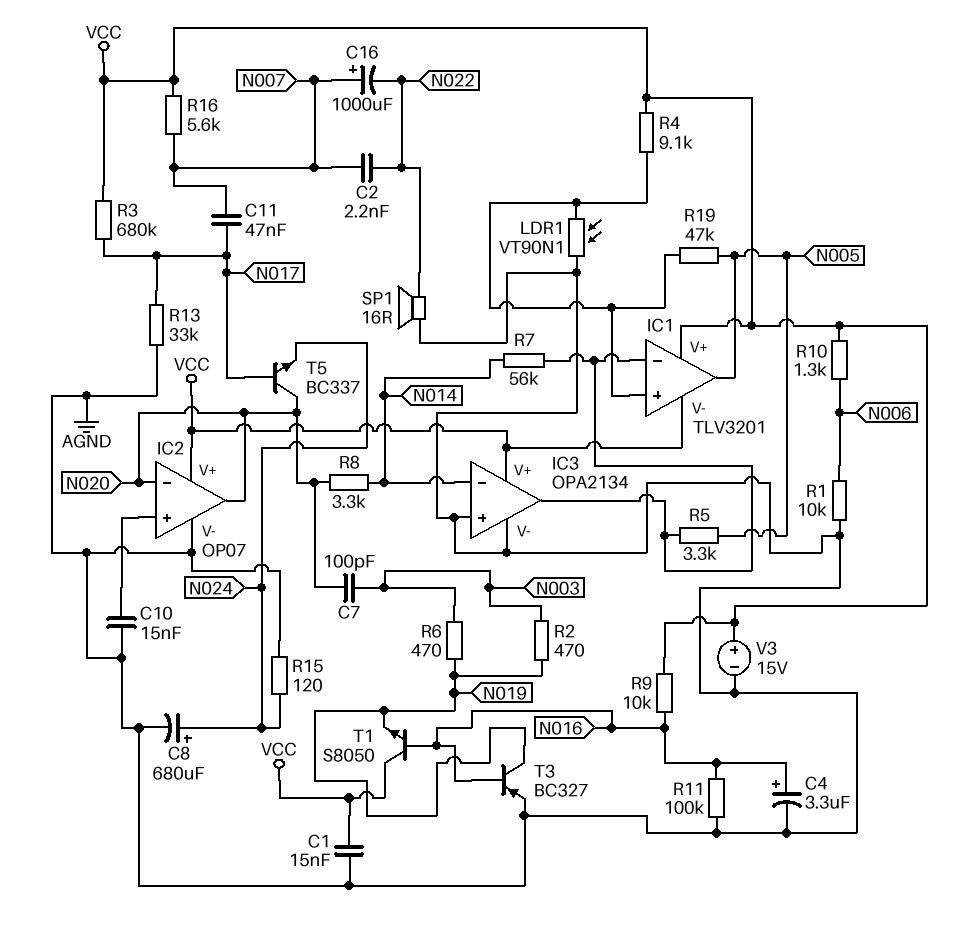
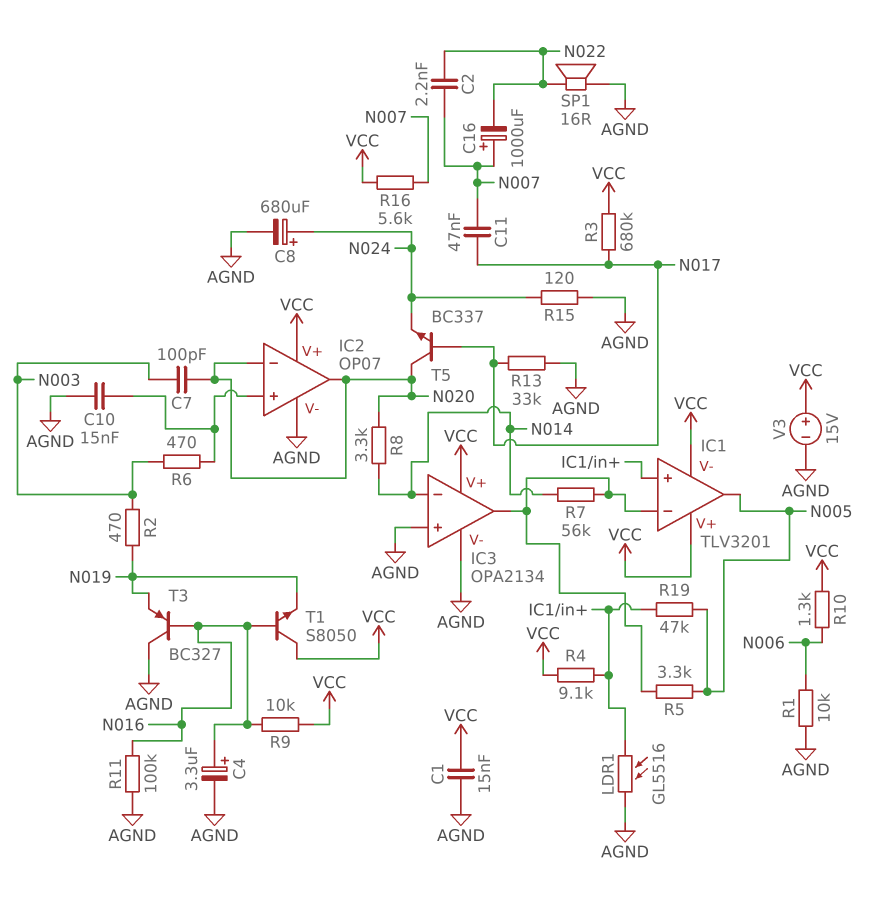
LDR1: VT90N1 (AGND, IC1/in+) -> GL5516 (AGND, IC1/in+)
R6: 470 (N003, N019) -> 470 (IC2/in+, N003)
T3: PNP BC327 (B N016, C N019, E AGND) -> PNP BC327 (B N016, C AGND, E N019)

